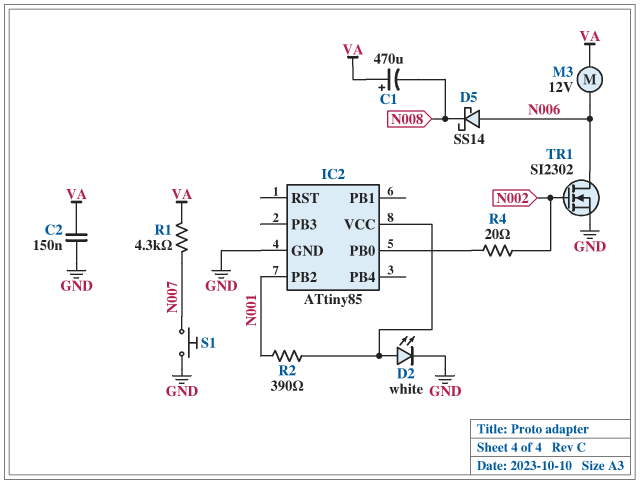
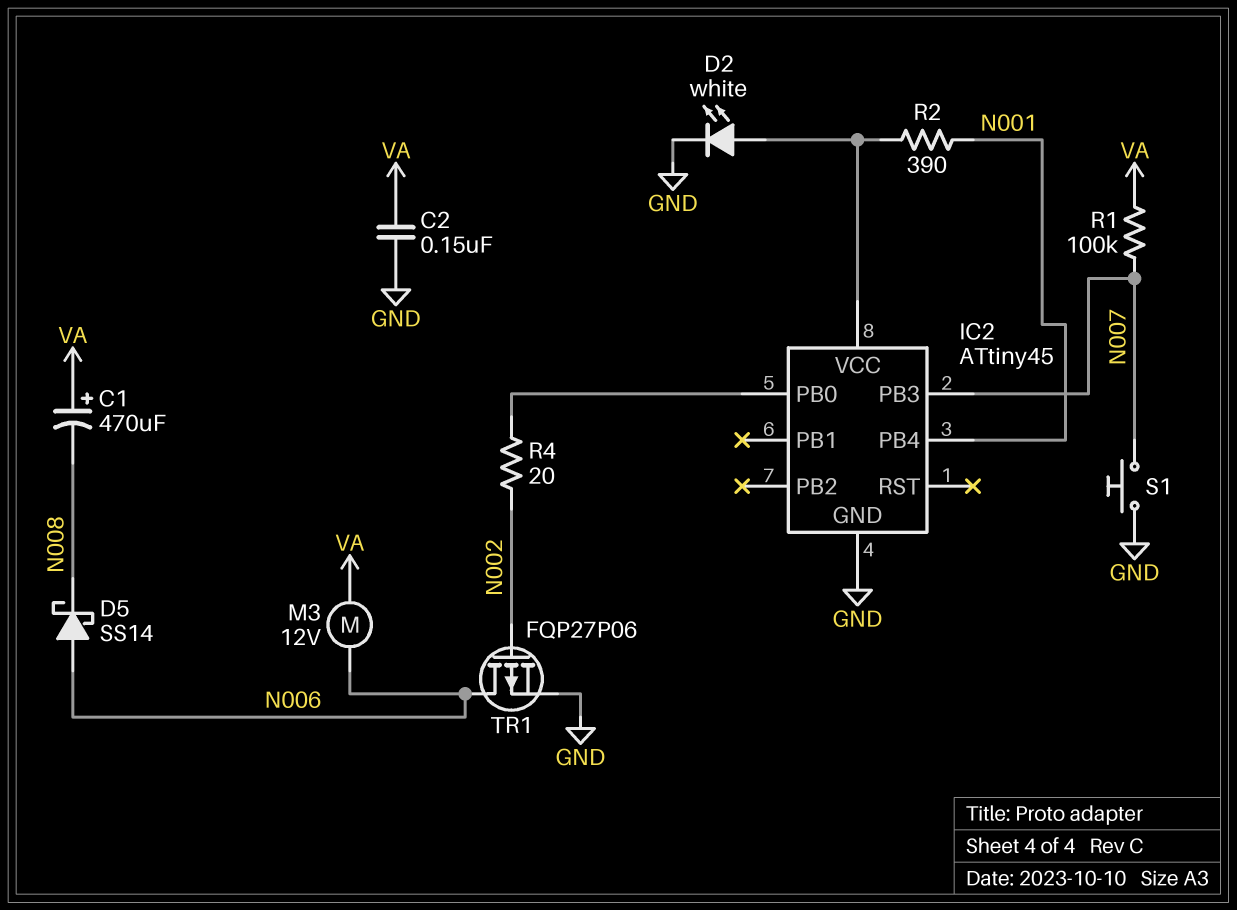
IC2: ATtiny85 -> ATtiny45
IC2 pin PB2: N001 -> none
IC2 pin PB3: none -> N007
IC2 pin PB4: none -> N001
R1: 4.3k (N007, VA) -> 100k (N007, VA)
TR1: NMOS SI2302 (G N002, D N006, S GND) -> PMOS FQP27P06 (G N002, D N006, S GND)

